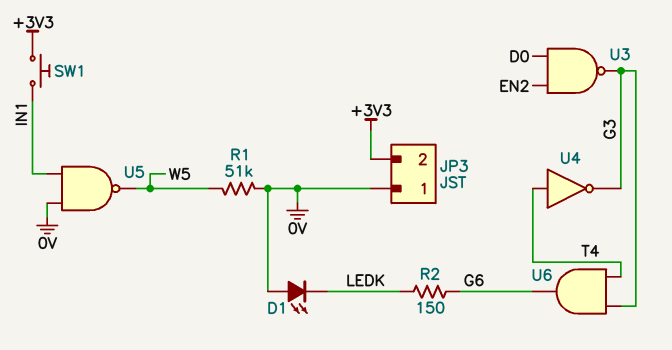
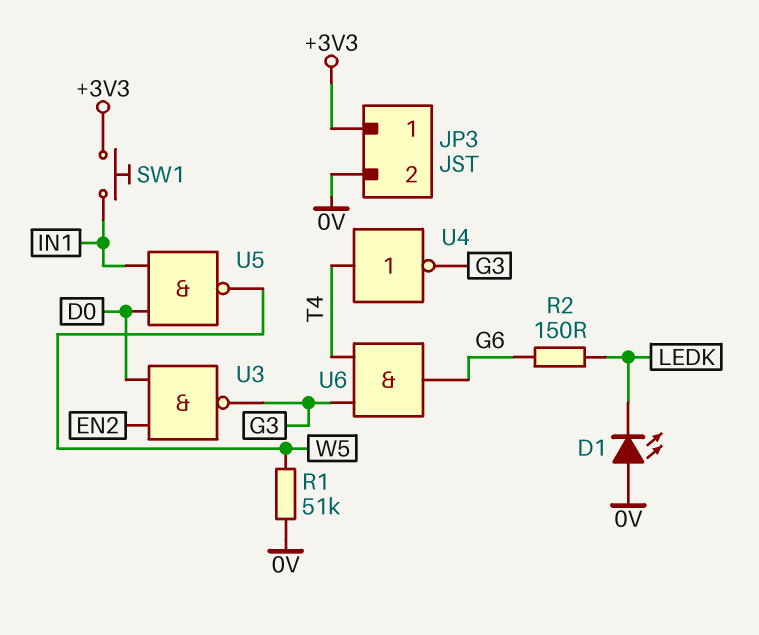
JP3 pin 1: 0V -> +3V3
JP3 pin 2: +3V3 -> 0V
U5: NAND (in 0V, in IN1, out W5) -> NAND (in D0, in IN1, out W5)

